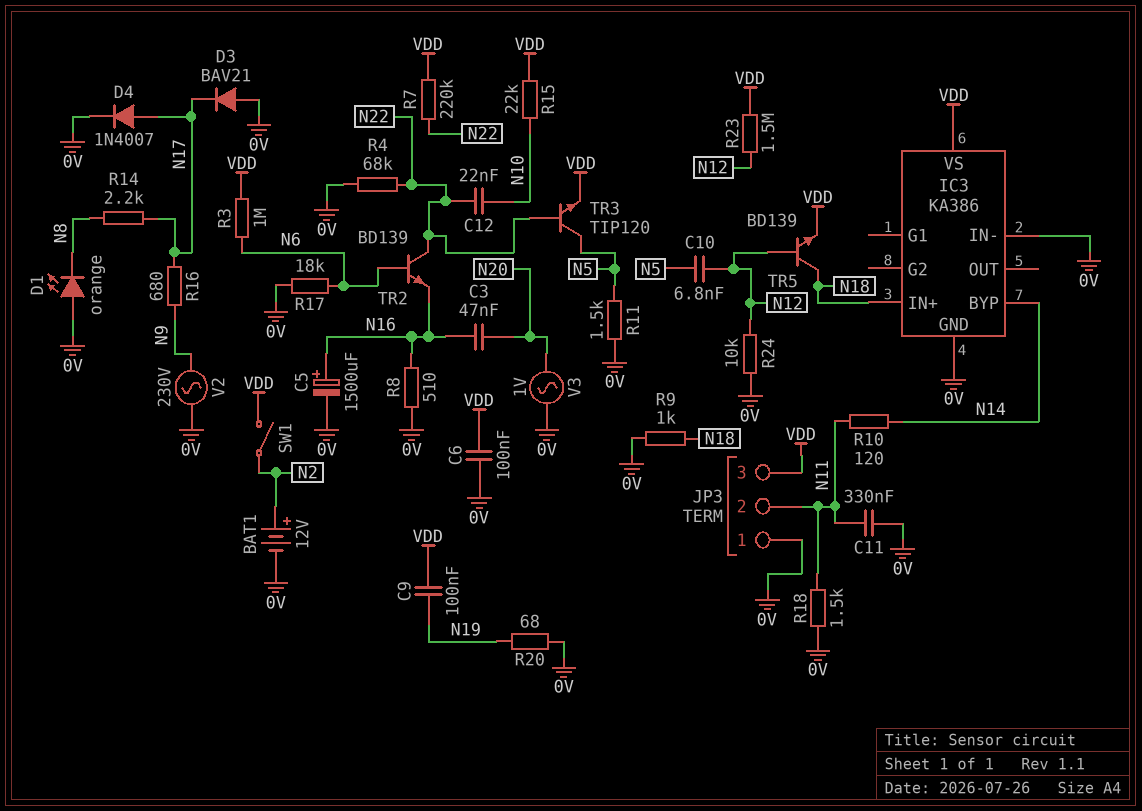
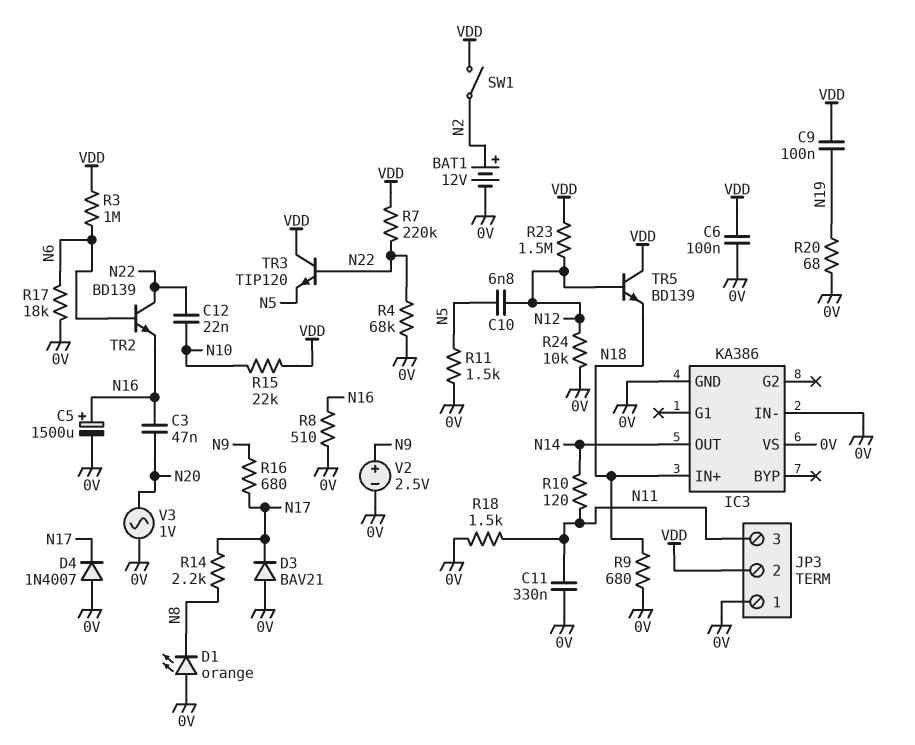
D4: diode 1N4007 (A N17, K 0V) -> diode 1N4007 (A 0V, K N17)
IC3 pin BYP: N14 -> none
IC3 pin OUT: none -> N14
IC3 pin VS: VDD -> 0V
JP3 pin 2: N11 -> VDD
JP3 pin 3: VDD -> N11
R9: 1k (0V, N18) -> 680 (0V, N18)
TR3: NPN TIP120 (B N22, C N5, E VDD) -> NPN TIP120 (B N22, C VDD, E N5)
TR5: NPN BD139 (B N12, C N18, E VDD) -> NPN BD139 (B N12, C VDD, E N18)
V2: AC 230V (0V, N9) -> 2.5V (plus N9, minus 0V)

